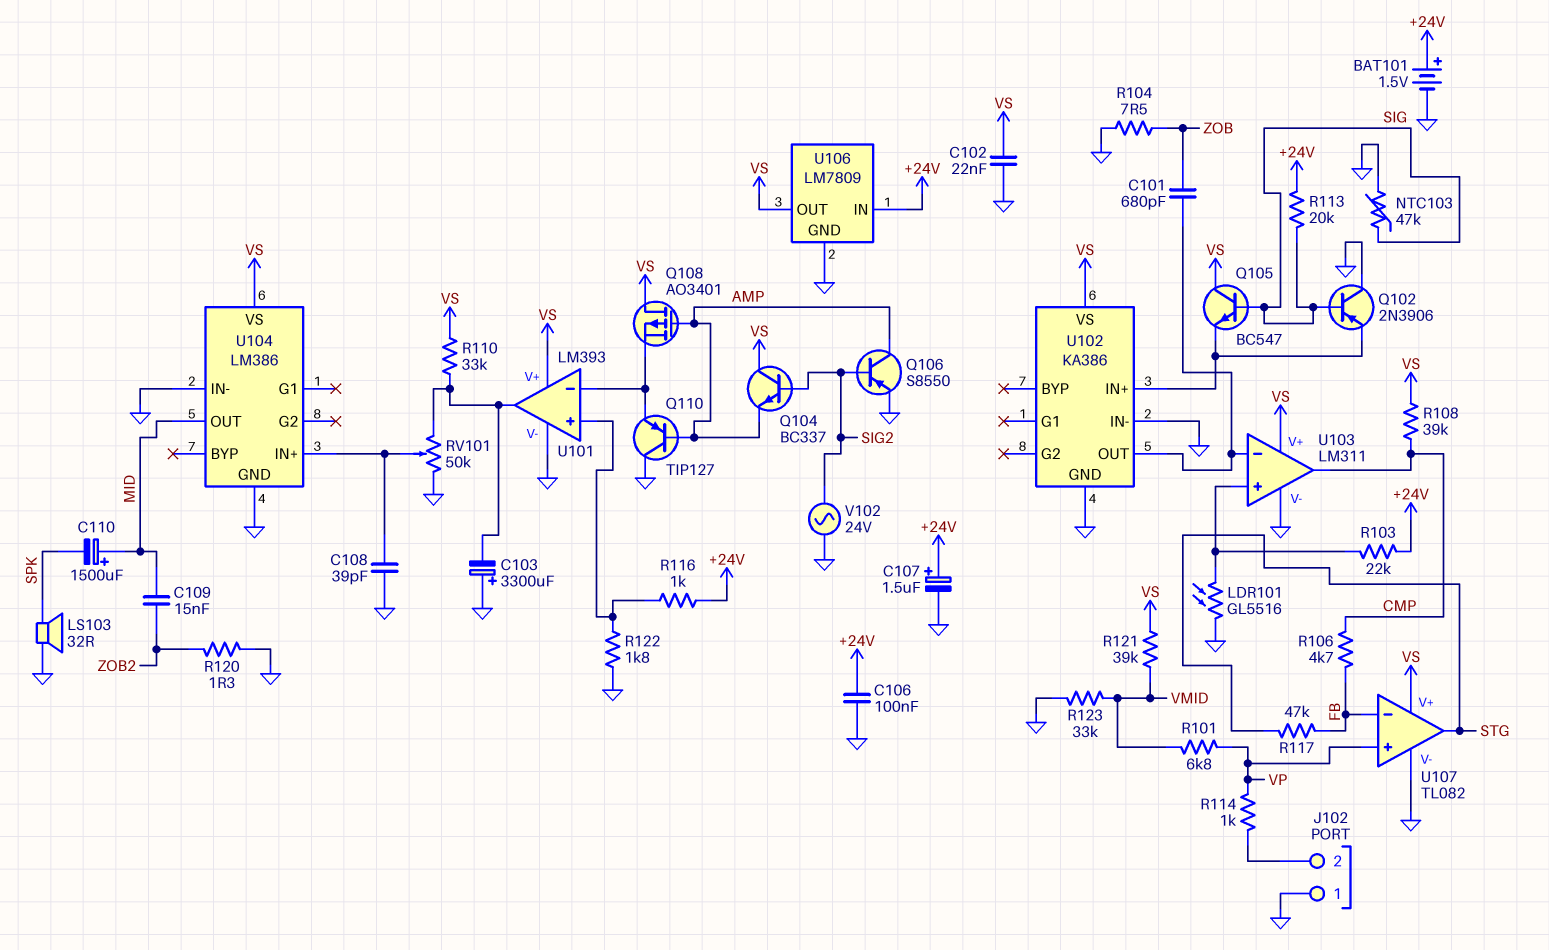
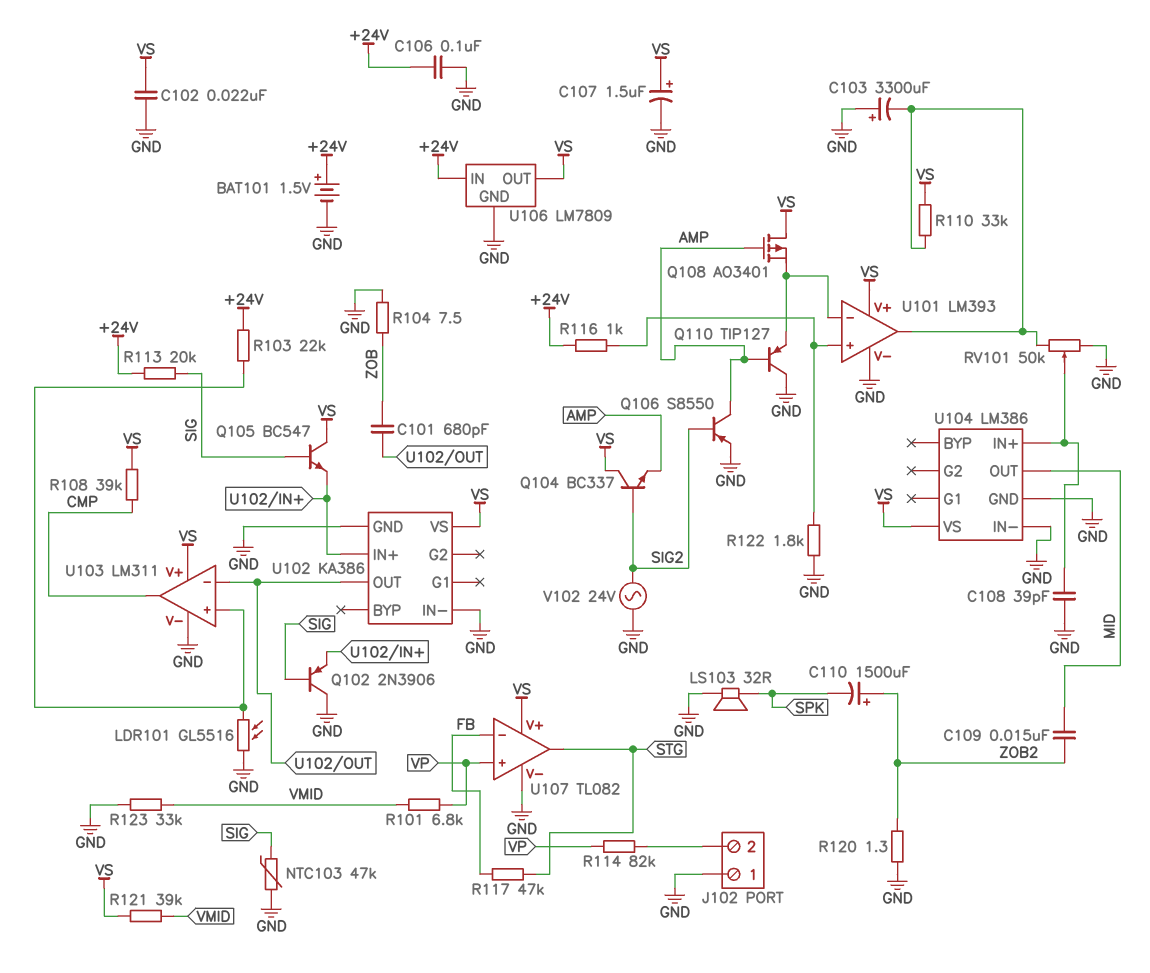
C107: 1.5uF (plus +24V, minus GND) -> 1.5uF (plus VS, minus GND)
C110: 1500uF (plus MID, minus SPK) -> 1500uF (plus ZOB2, minus SPK)
R106: 4.7k (CMP, FB) -> none
R114: 1k (J102/2, VP) -> 82k (J102/2, VP)

